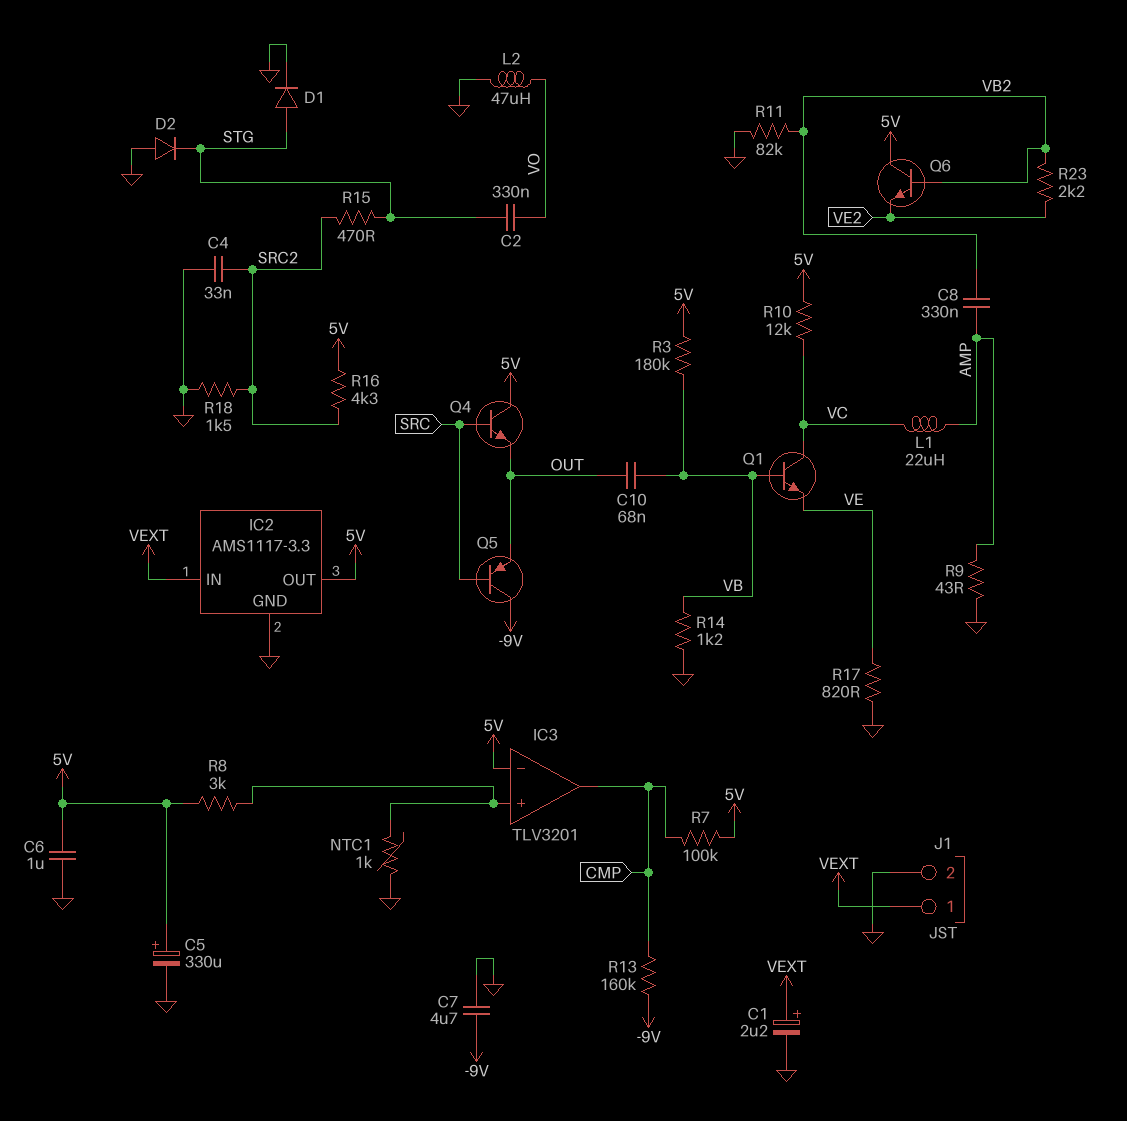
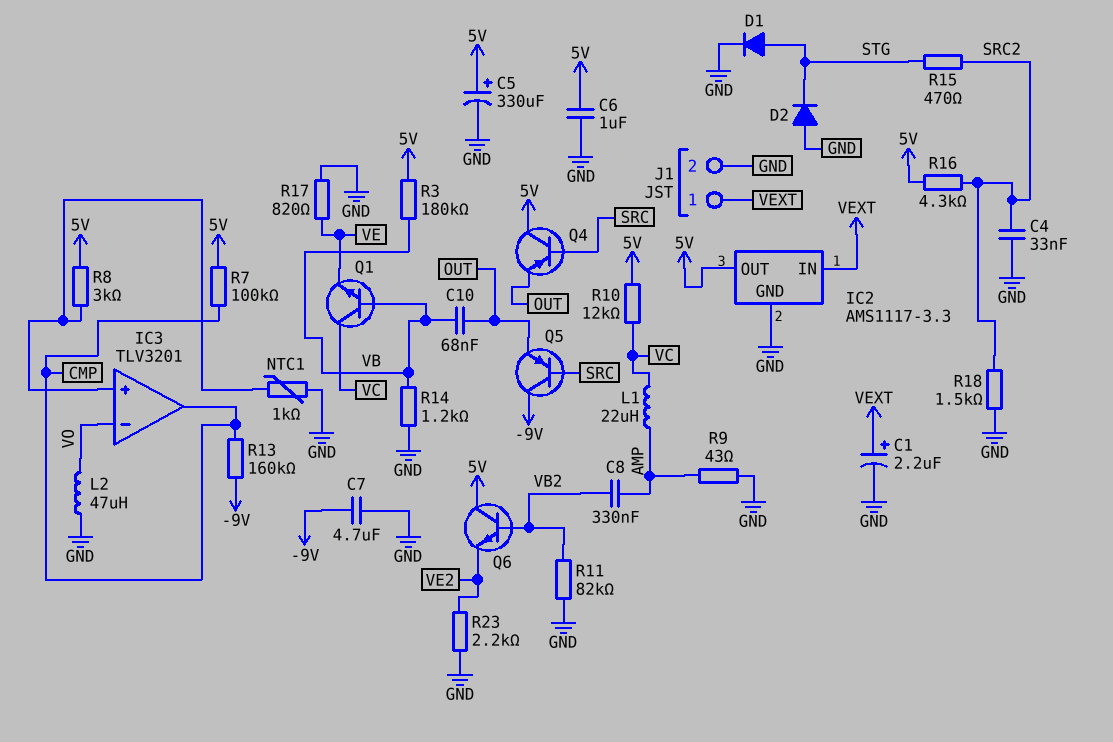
C2: 330nF (STG, VO) -> none
IC3 pin in-: 5V -> VO
Q4: NPN (B SRC, C 5V, E OUT) -> PNP (B SRC, C 5V, E OUT)
R23: 2.2k (VB2, VE2) -> 2.2k (GND, VE2)

